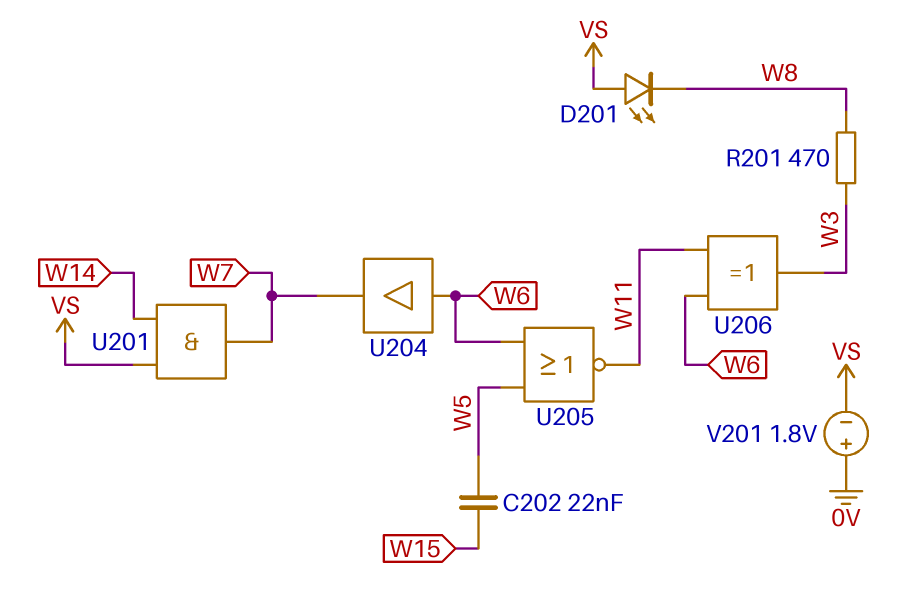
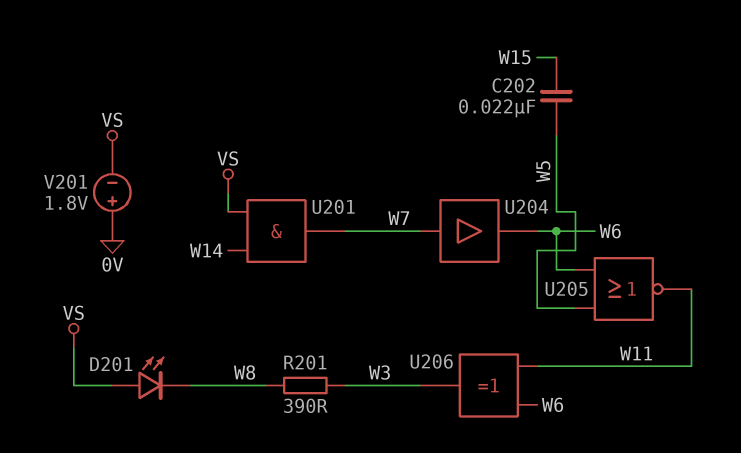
R201: 470 (W3, W8) -> 390 (W3, W8)
U204: buffer (in W6, out W7) -> buffer (in W7, out W6)

